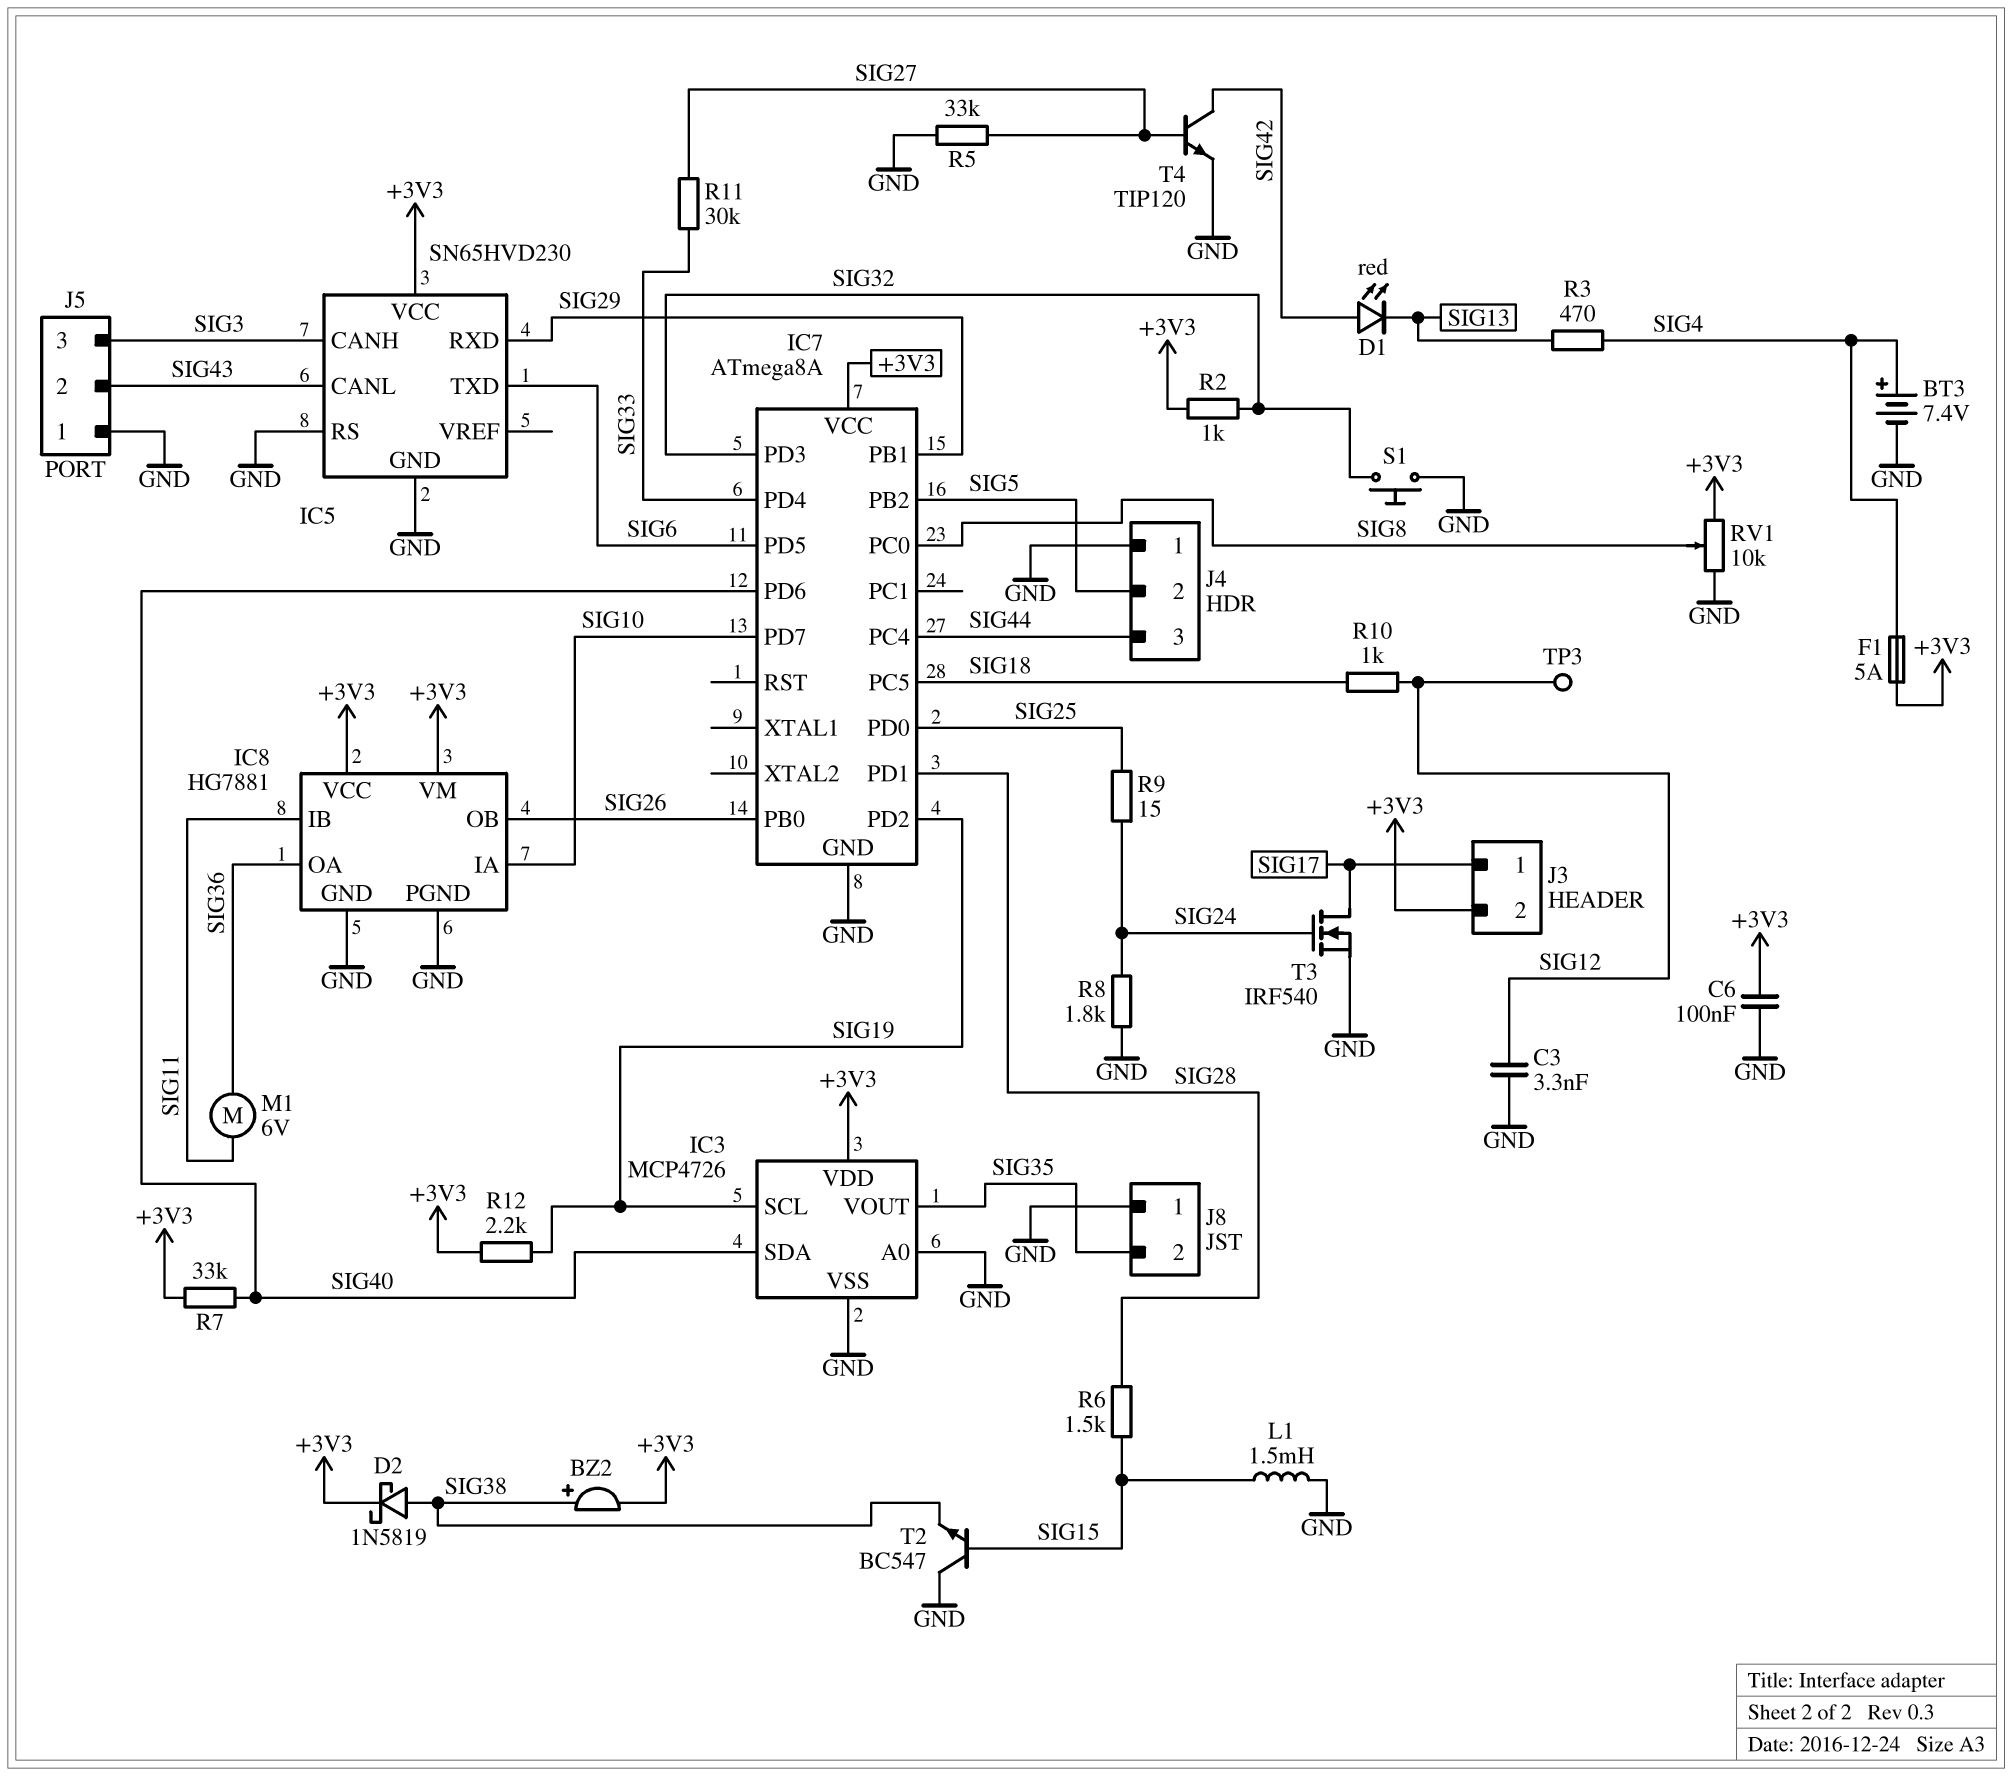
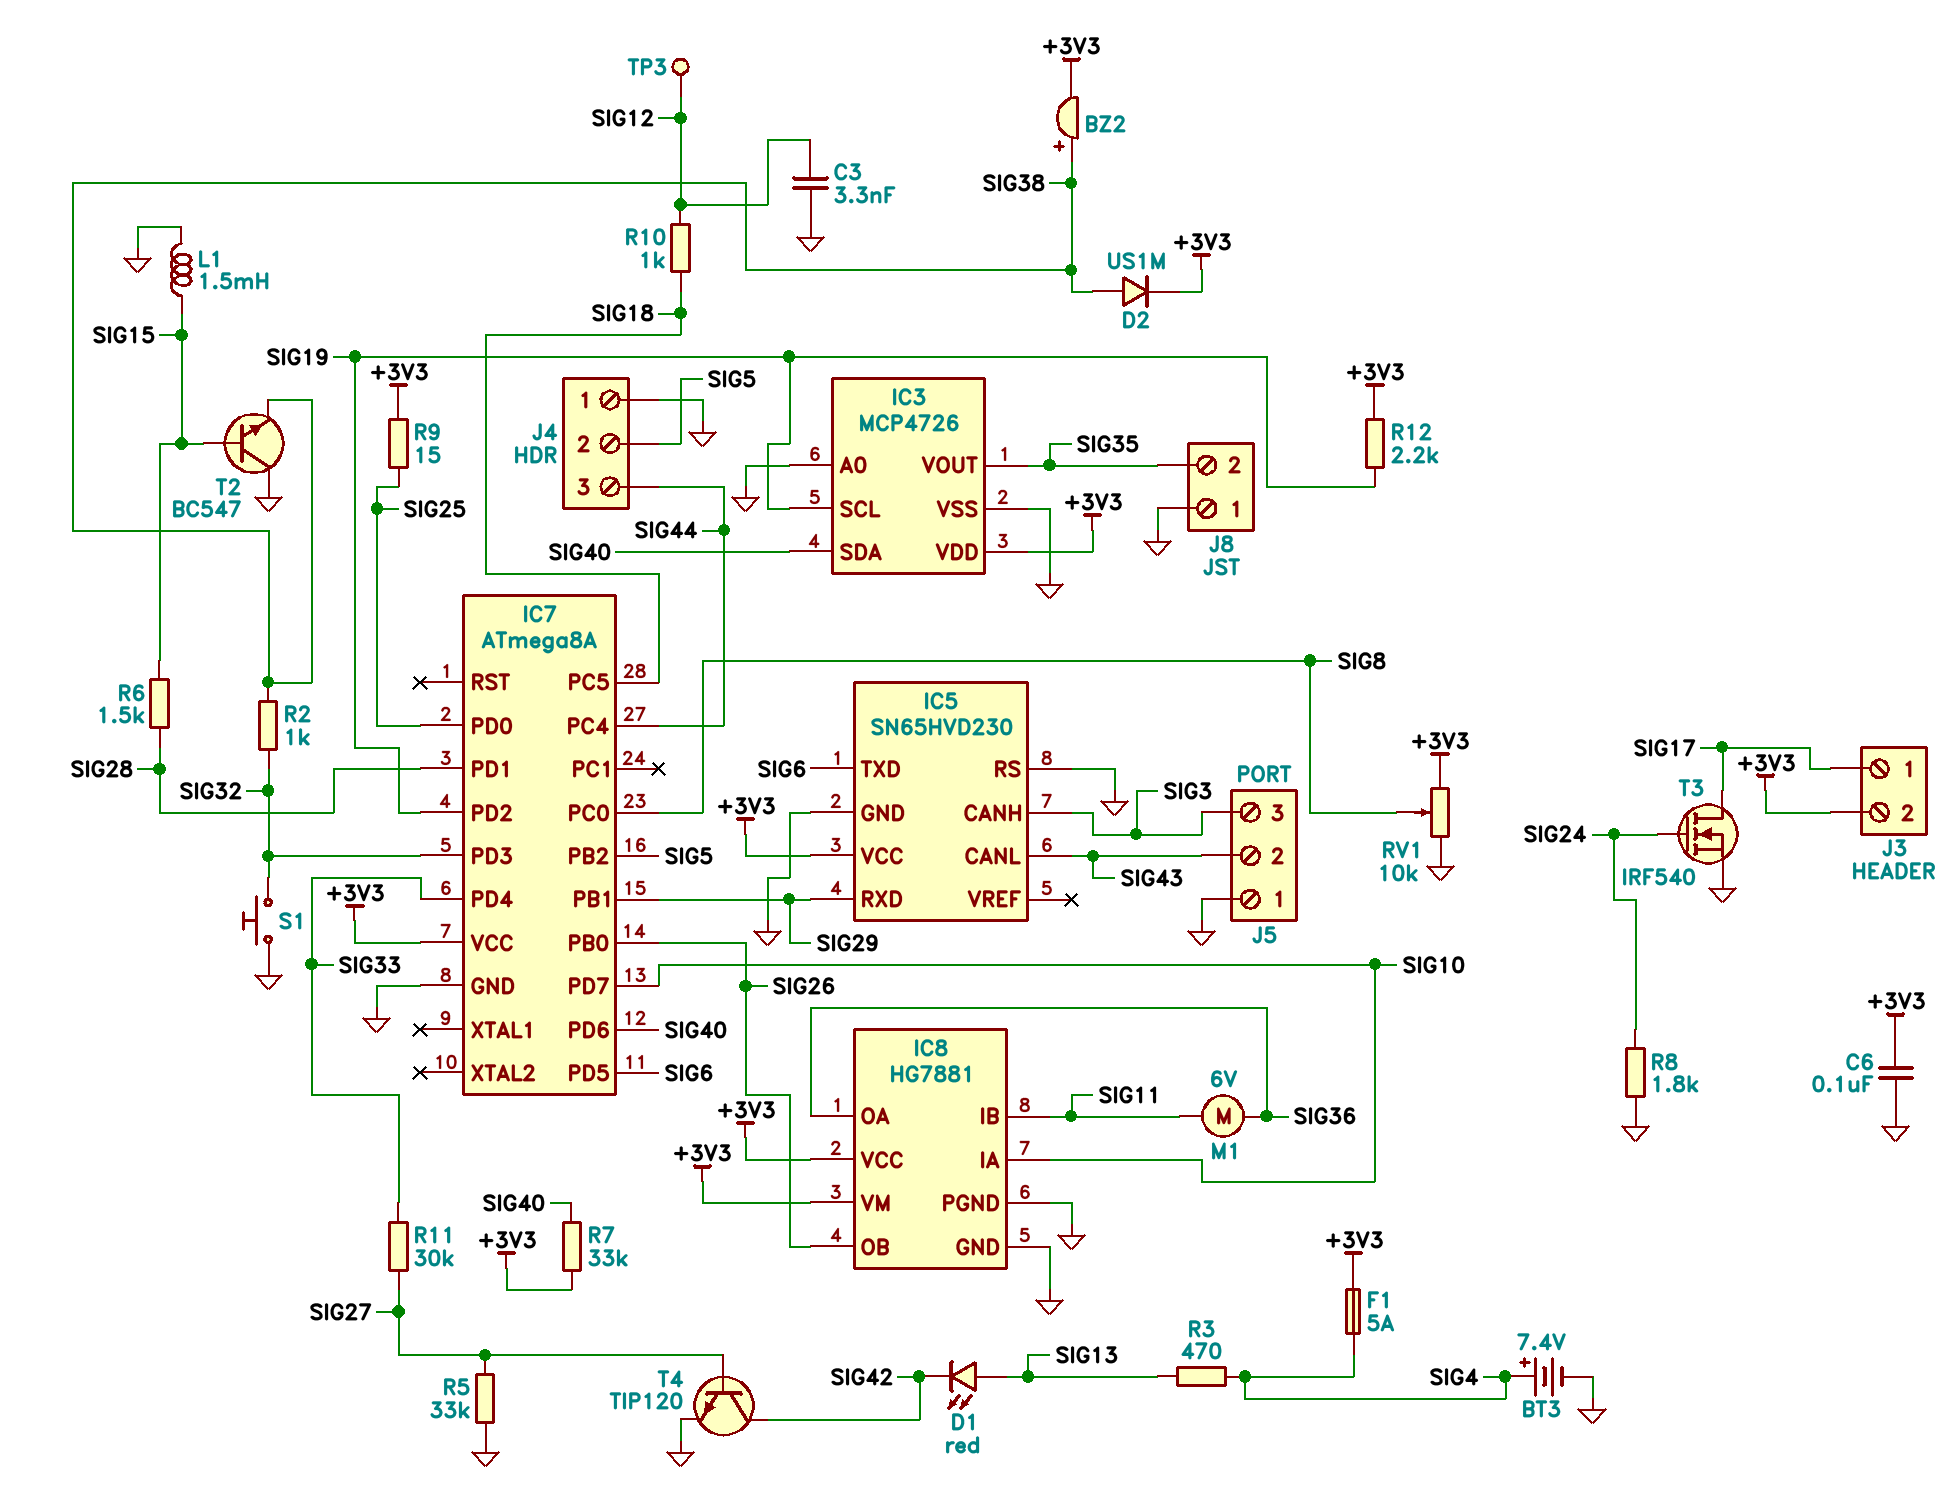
D1: LED red (A SIG42, K SIG13) -> LED red (A SIG13, K SIG42)
D2: schottky 1N5819 (A SIG38, K +3V3) -> diode US1M (A SIG38, K +3V3)
R2: 1k (+3V3, SIG32) -> 1k (SIG32, SIG38)
R9: 15 (SIG24, SIG25) -> 15 (+3V3, SIG25)

